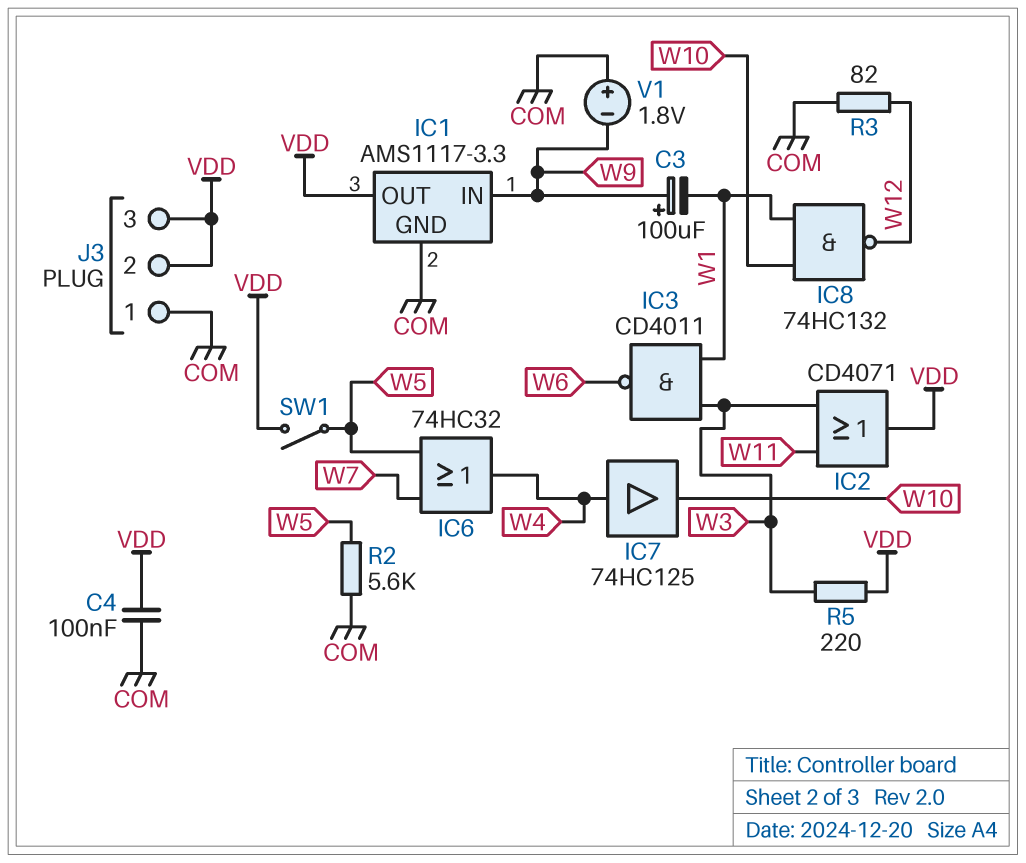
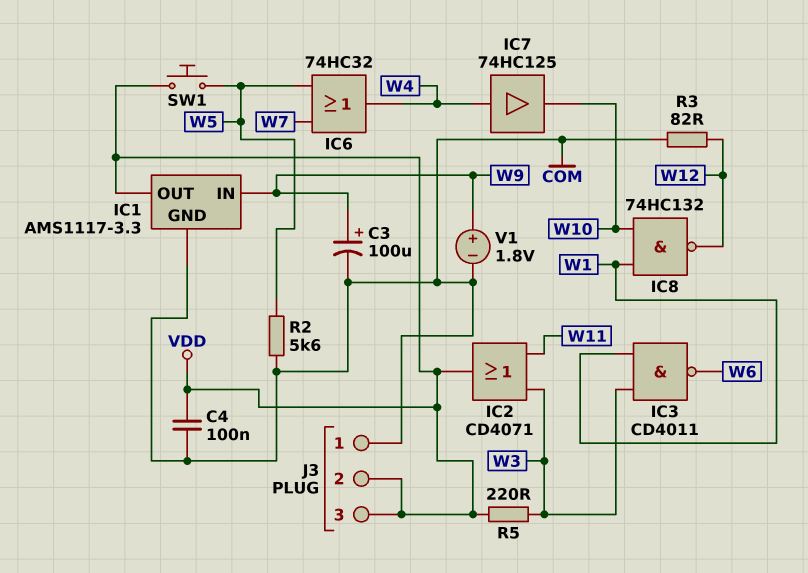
C3: 100uF (plus W9, minus W1) -> 100uF (plus W9, minus COM)
SW1: switch (VDD, W5) -> button (VDD, W5)
V1: 1.8V (plus COM, minus W9) -> 1.8V (plus W9, minus COM)

